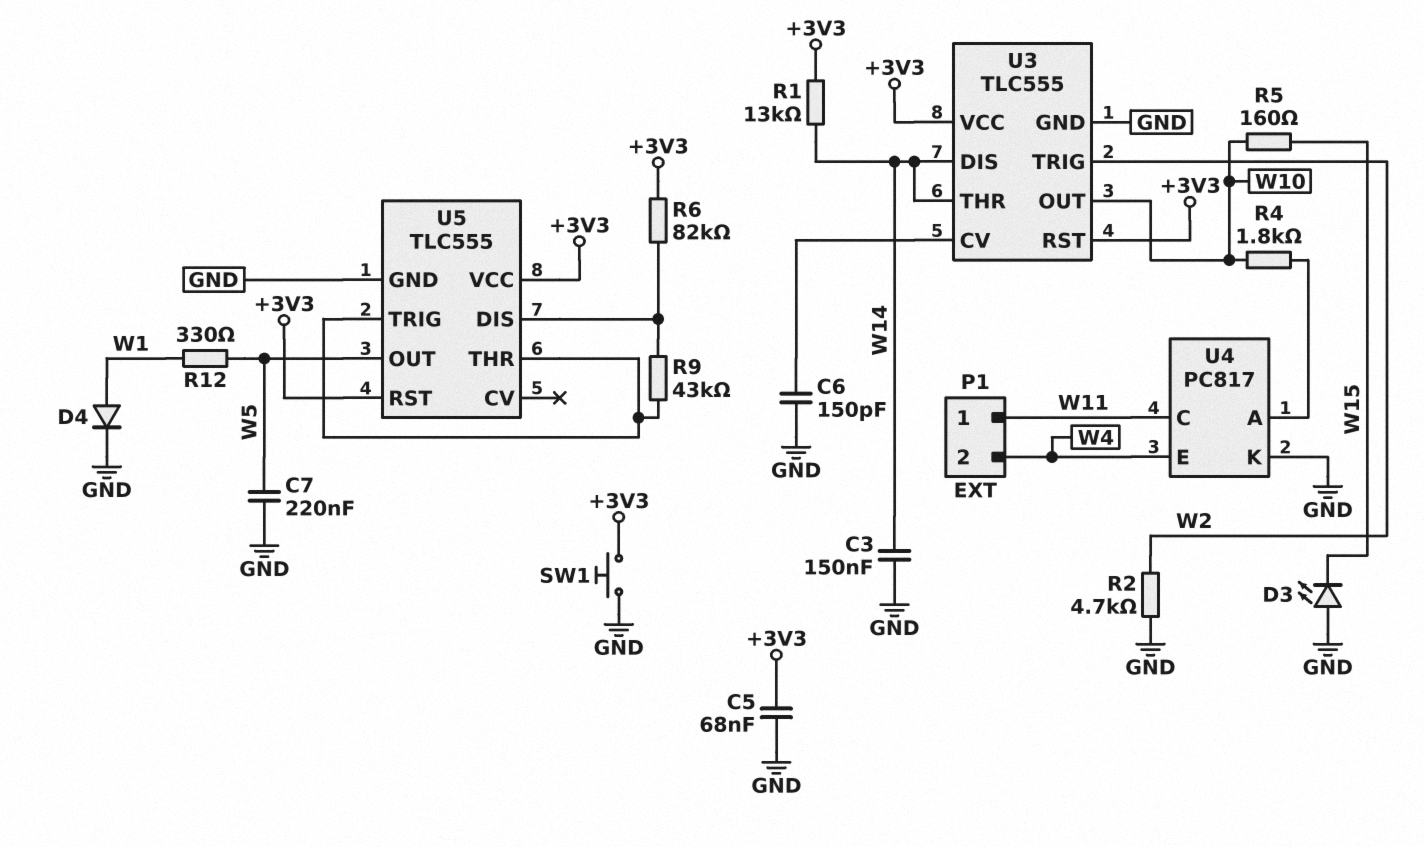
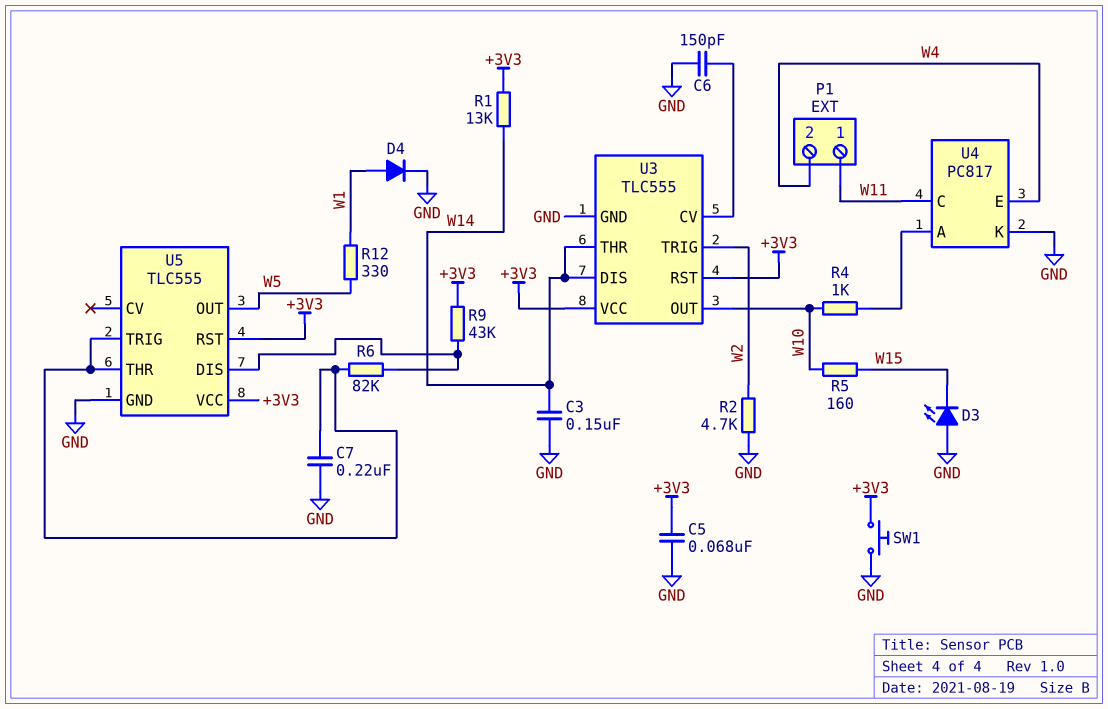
C7: 220nF (GND, W5) -> 220nF (GND, U5/THR)
R4: 1.8k (U4/A, W10) -> 1k (U4/A, W10)
R6: 82k (+3V3, U5/DIS) -> 82k (U5/DIS, U5/THR)
R9: 43k (U5/DIS, U5/THR) -> 43k (+3V3, U5/DIS)

